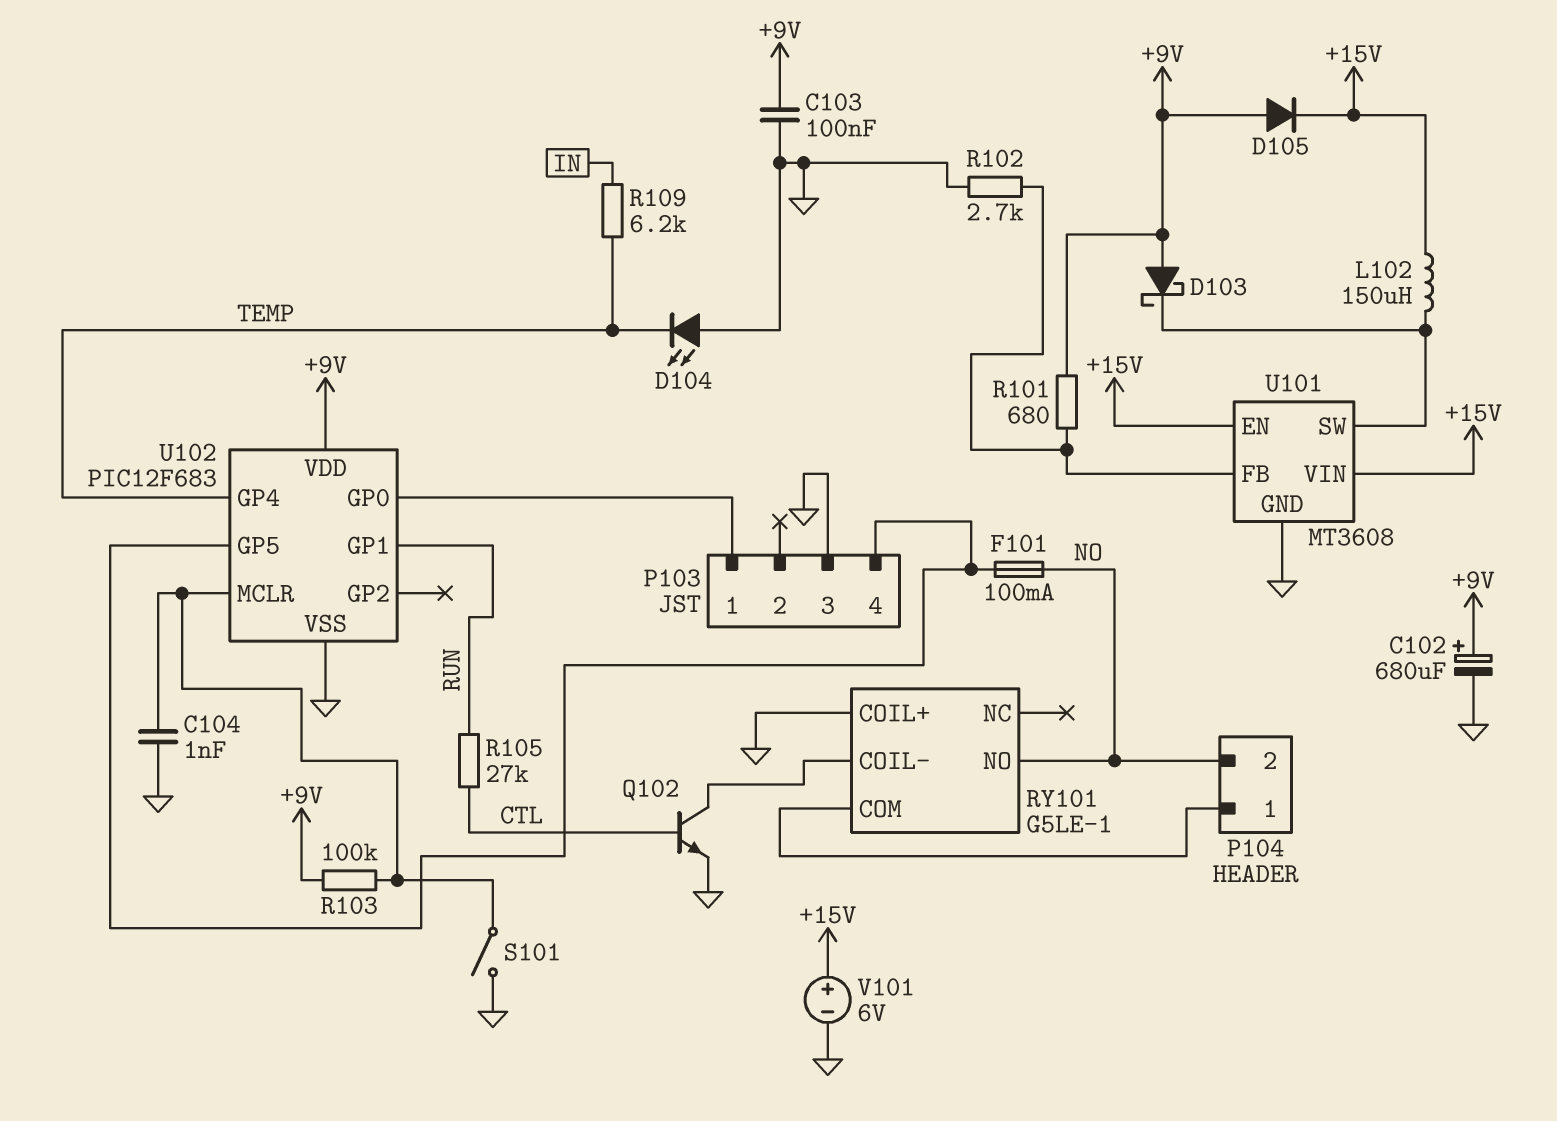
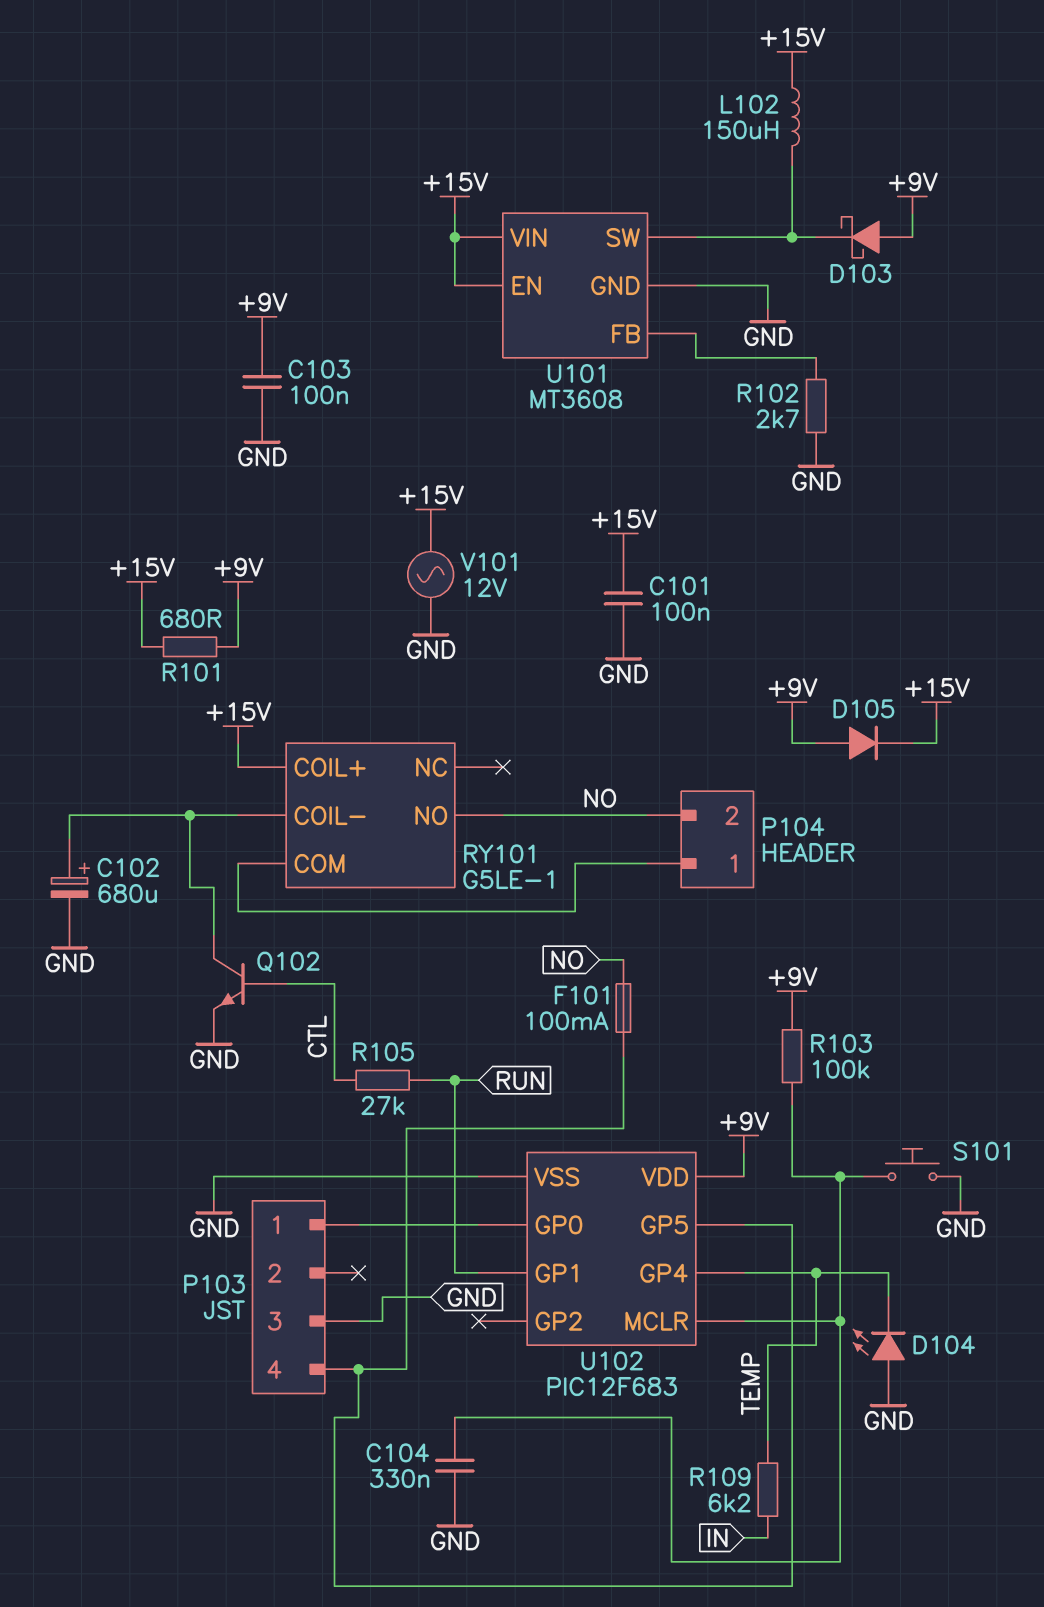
C101: none -> 100nF (+15V, GND)
C102: 680uF (plus +9V, minus GND) -> 680uF (plus RY101/COIL-, minus GND)
C104: 1nF (GND, U102/MCLR) -> 330nF (GND, U102/MCLR)
R101: 680 (+9V, U101/FB) -> 680 (+9V, +15V)
RY101 pin COIL+: GND -> +15V
S101: switch (GND, U102/MCLR) -> button (GND, U102/MCLR)
V101: 6V (plus +15V, minus GND) -> AC 12V (+15V, GND)

